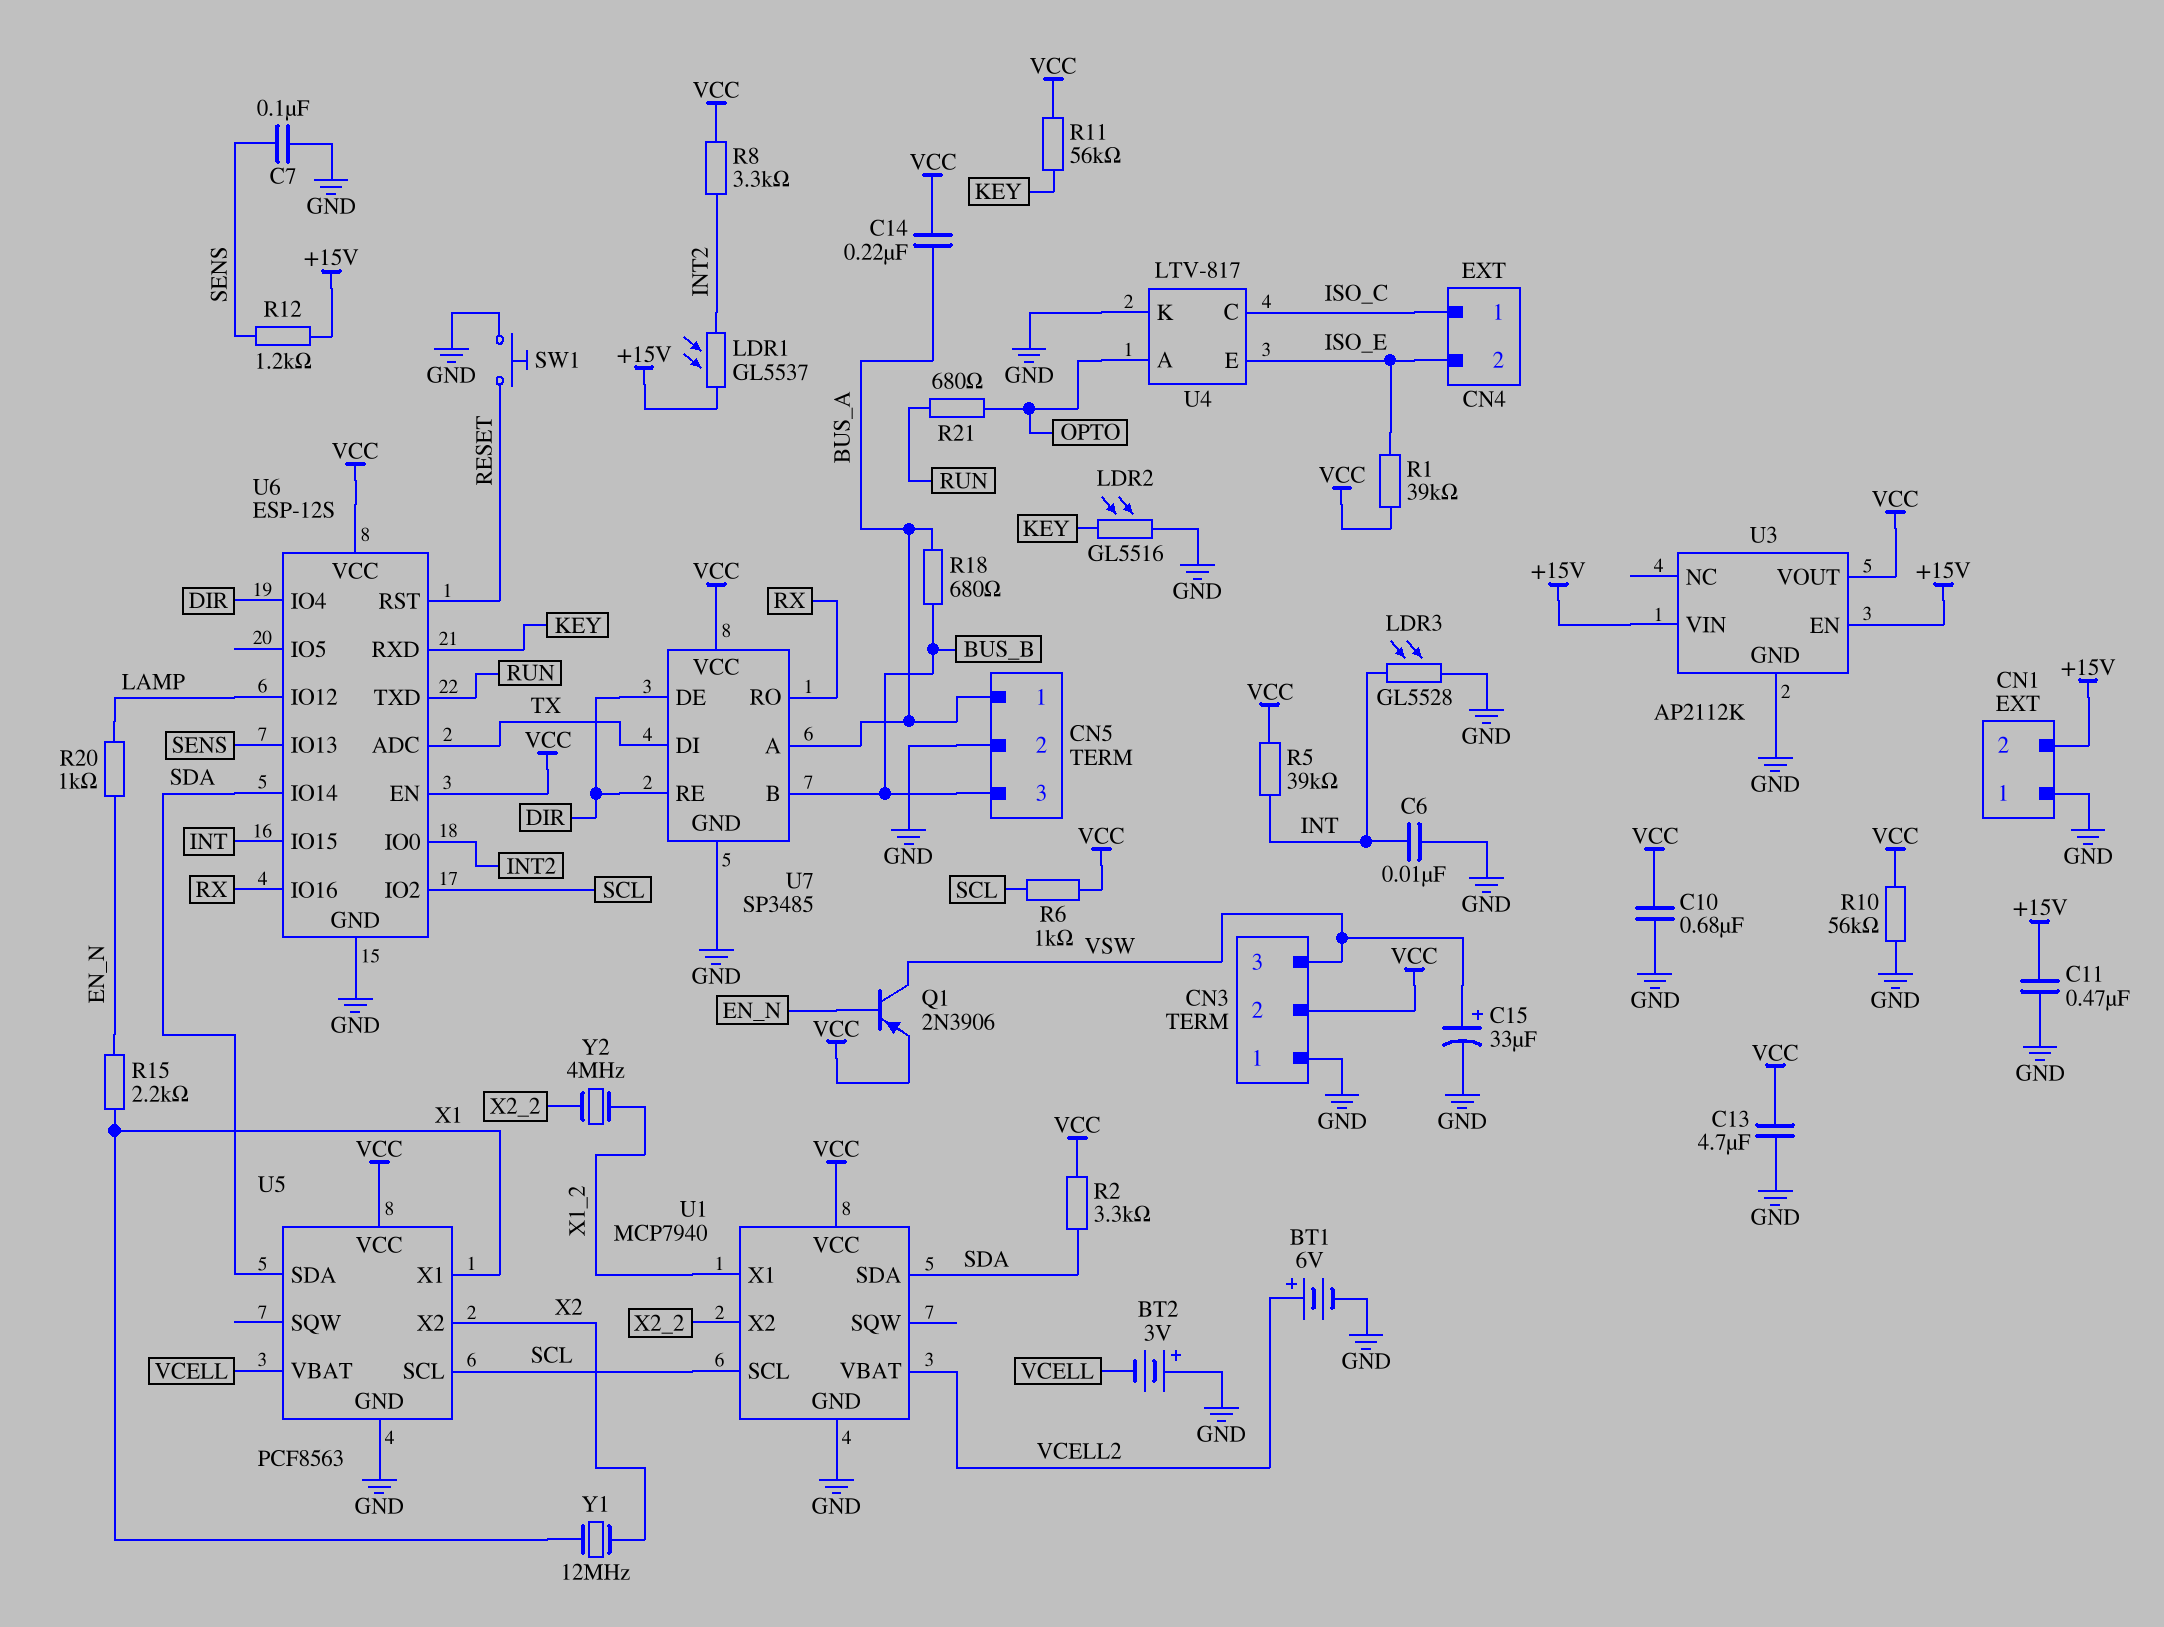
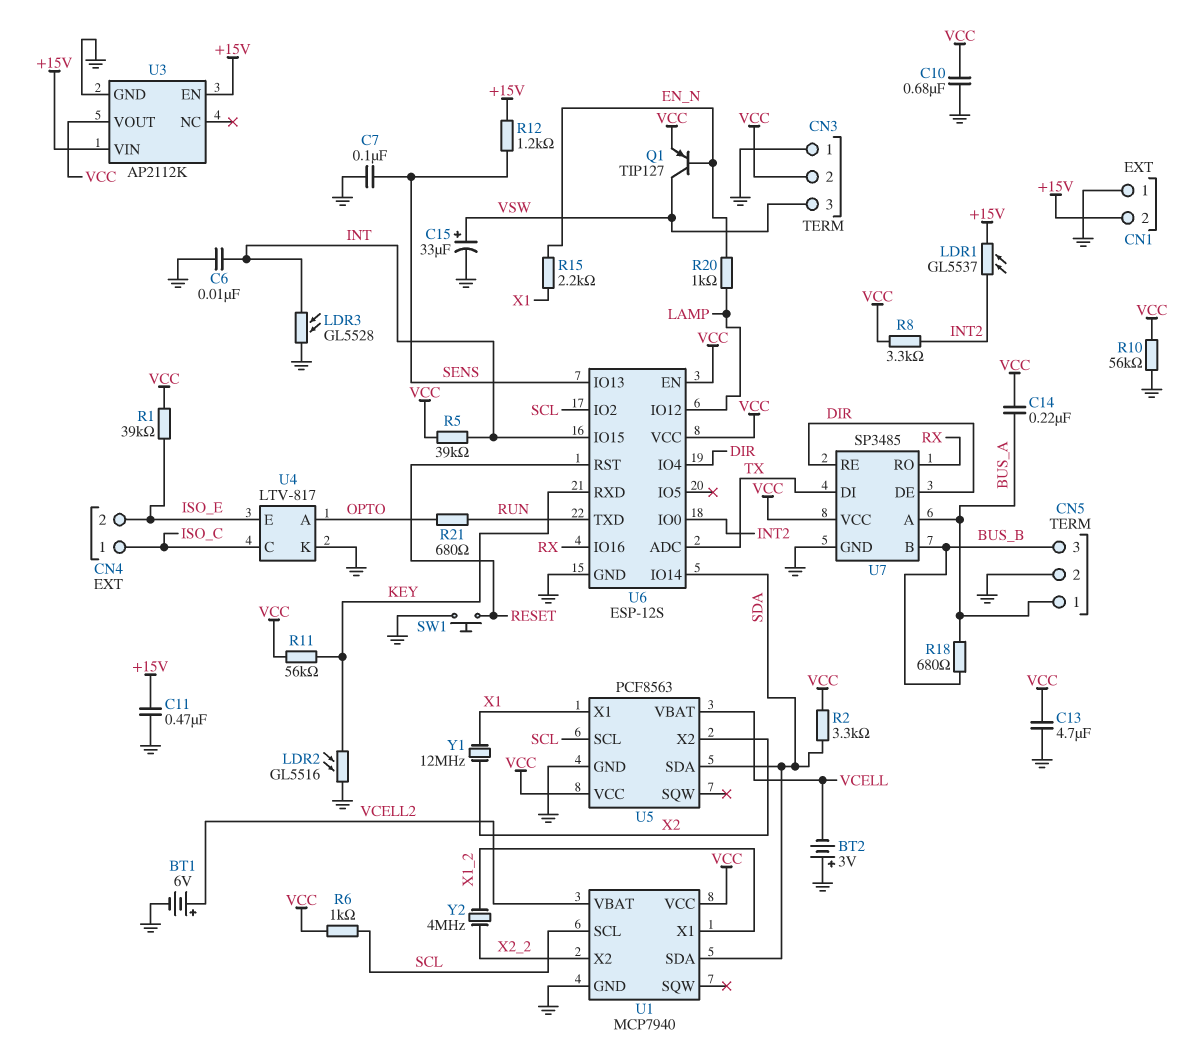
Q1: PNP 2N3906 (B EN_N, C VSW, E VCC) -> PNP TIP127 (B EN_N, C VSW, E VCC)

